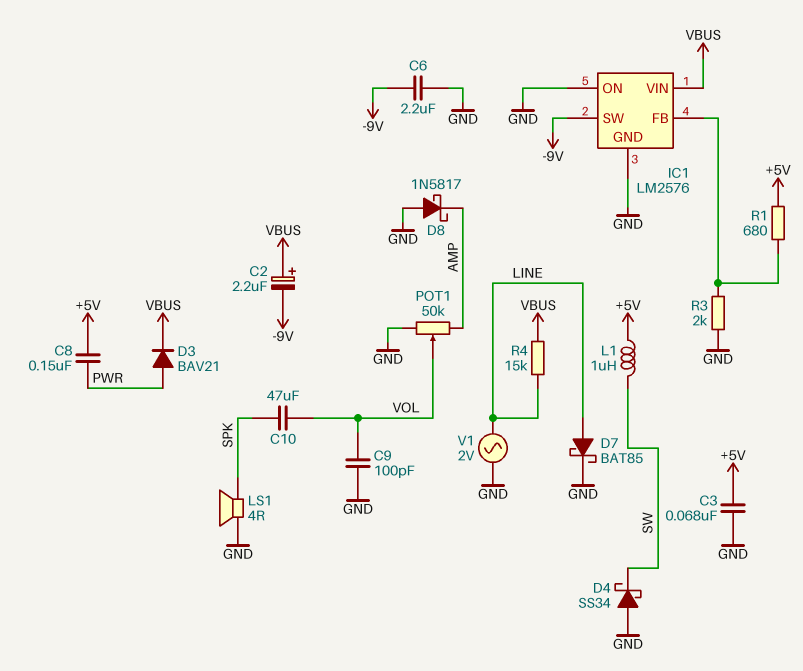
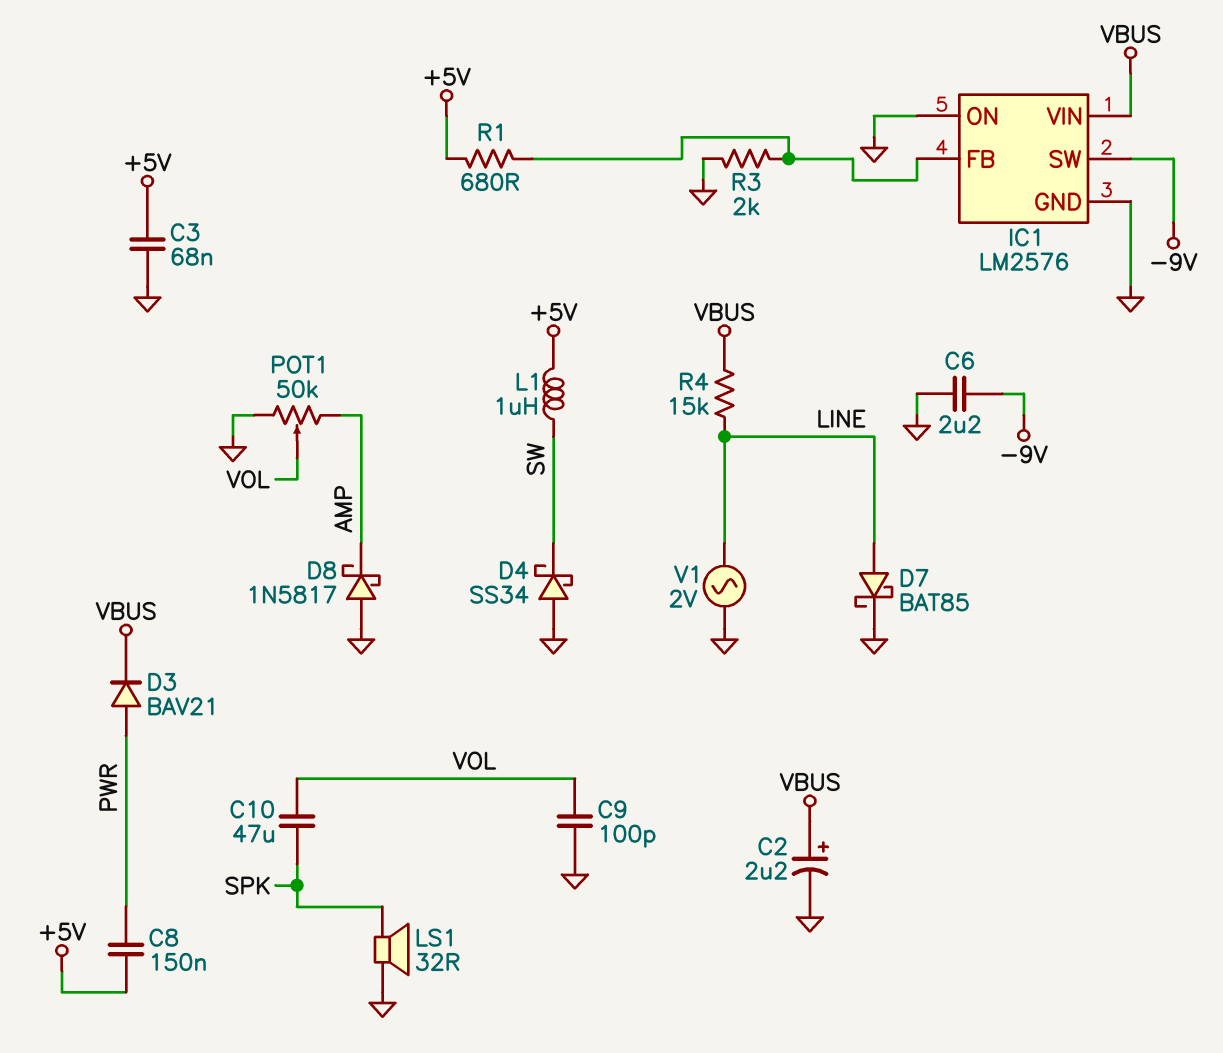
C2: 2.2uF (plus VBUS, minus -9V) -> 2.2uF (plus VBUS, minus GND)
LS1: speaker 4R (GND, SPK) -> speaker 32R (GND, SPK)

